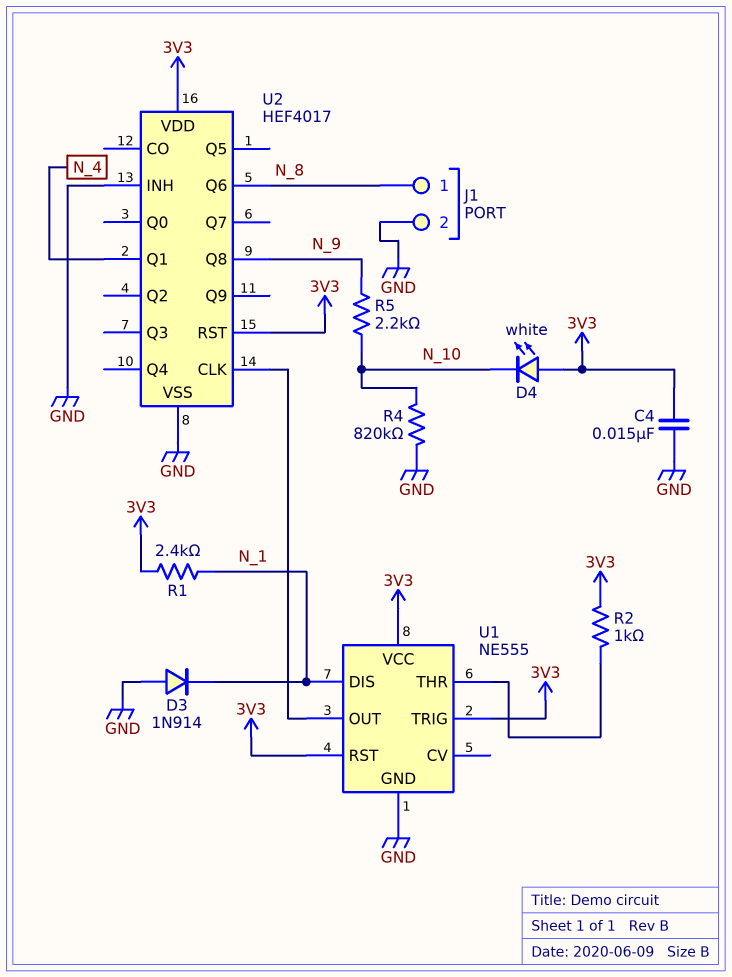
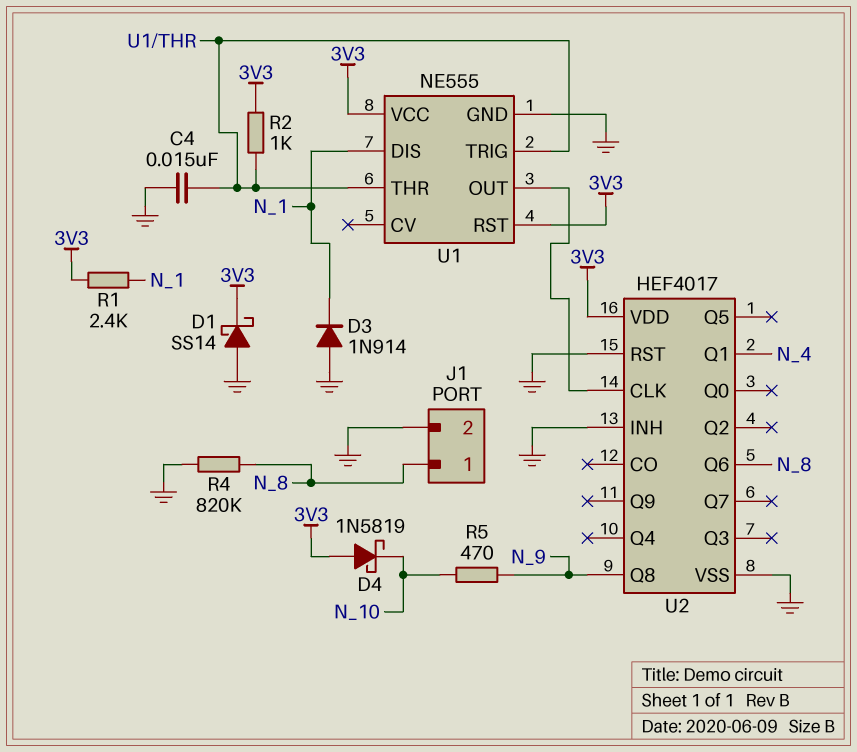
C4: 15nF (3V3, GND) -> 15nF (GND, U1/THR)
D1: none -> schottky SS14 (A GND, K 3V3)
D4: LED white (A 3V3, K N_10) -> schottky 1N5819 (A 3V3, K N_10)
R4: 820k (GND, N_10) -> 820k (GND, N_8)
R5: 2.2k (N_9, N_10) -> 470 (N_9, N_10)
U1 pin TRIG: 3V3 -> U1/THR
U2 pin RST: 3V3 -> GND

